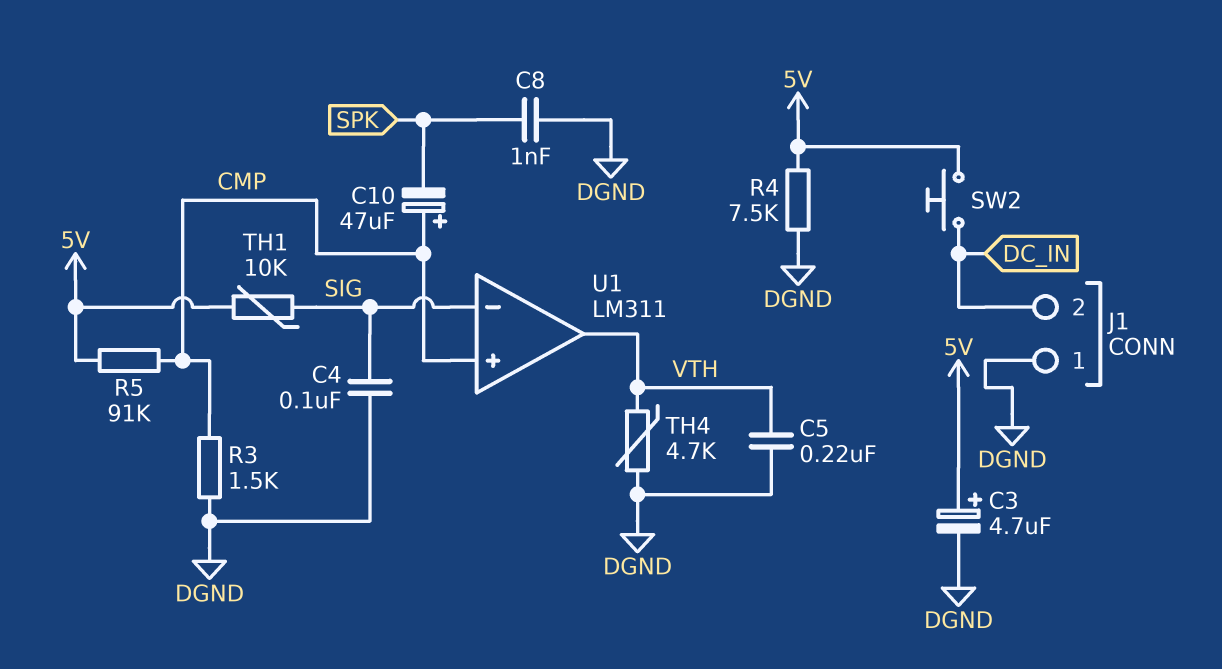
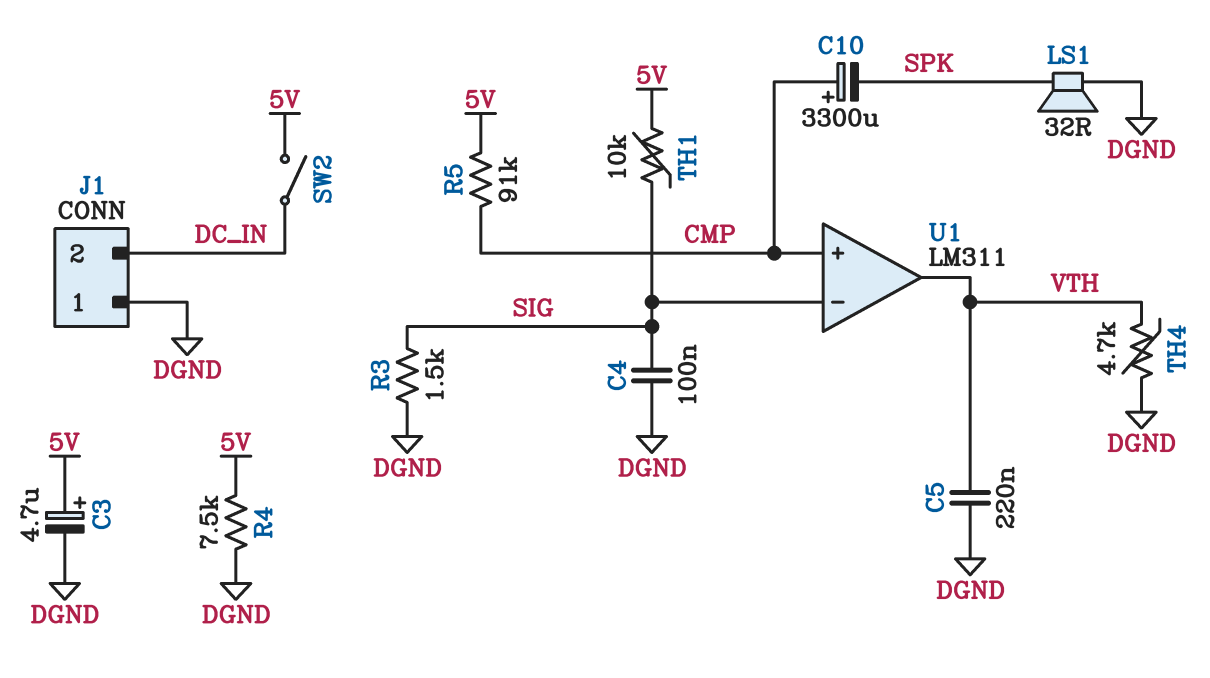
C8: 1nF (DGND, SPK) -> none
C10: 47uF (plus CMP, minus SPK) -> 3300uF (plus CMP, minus SPK)
LS1: none -> speaker 32R (DGND, SPK)
R3: 1.5k (CMP, DGND) -> 1.5k (DGND, SIG)
SW2: button (5V, DC_IN) -> switch (5V, DC_IN)

